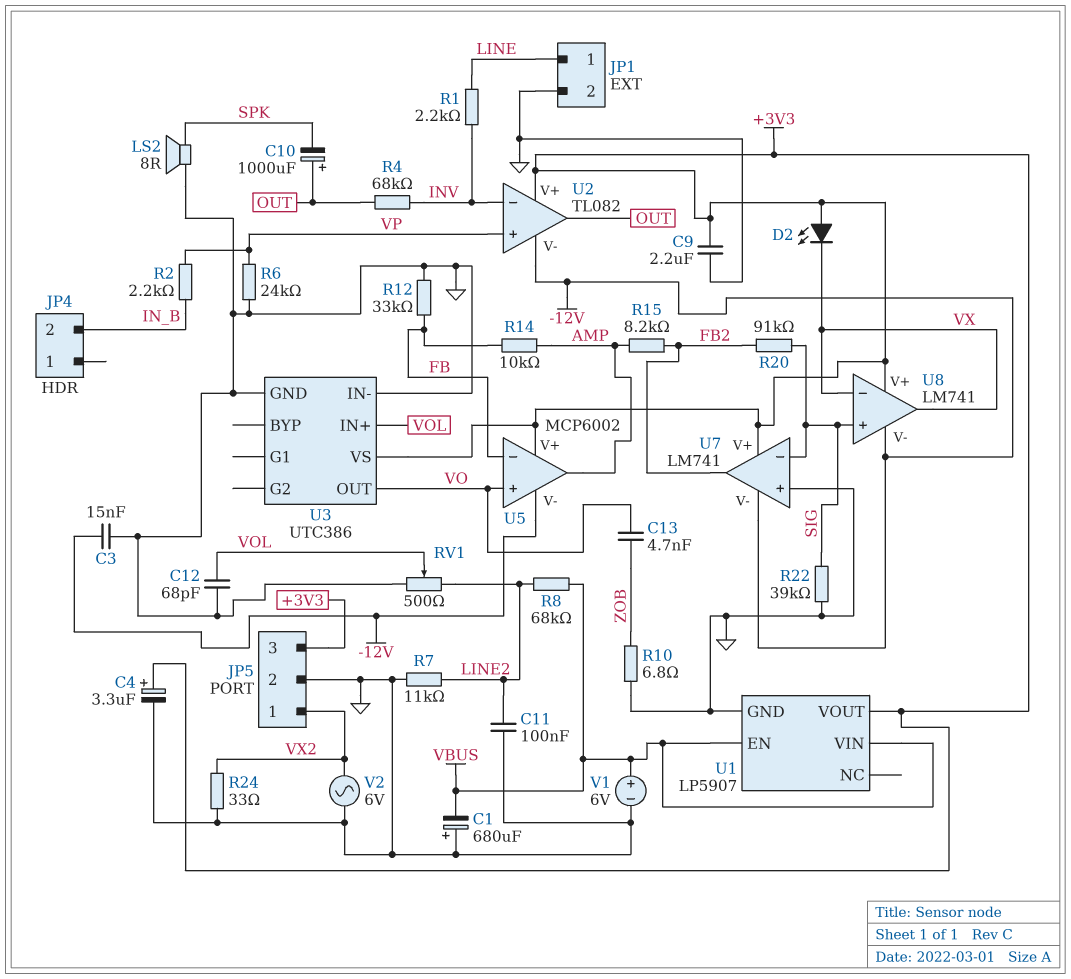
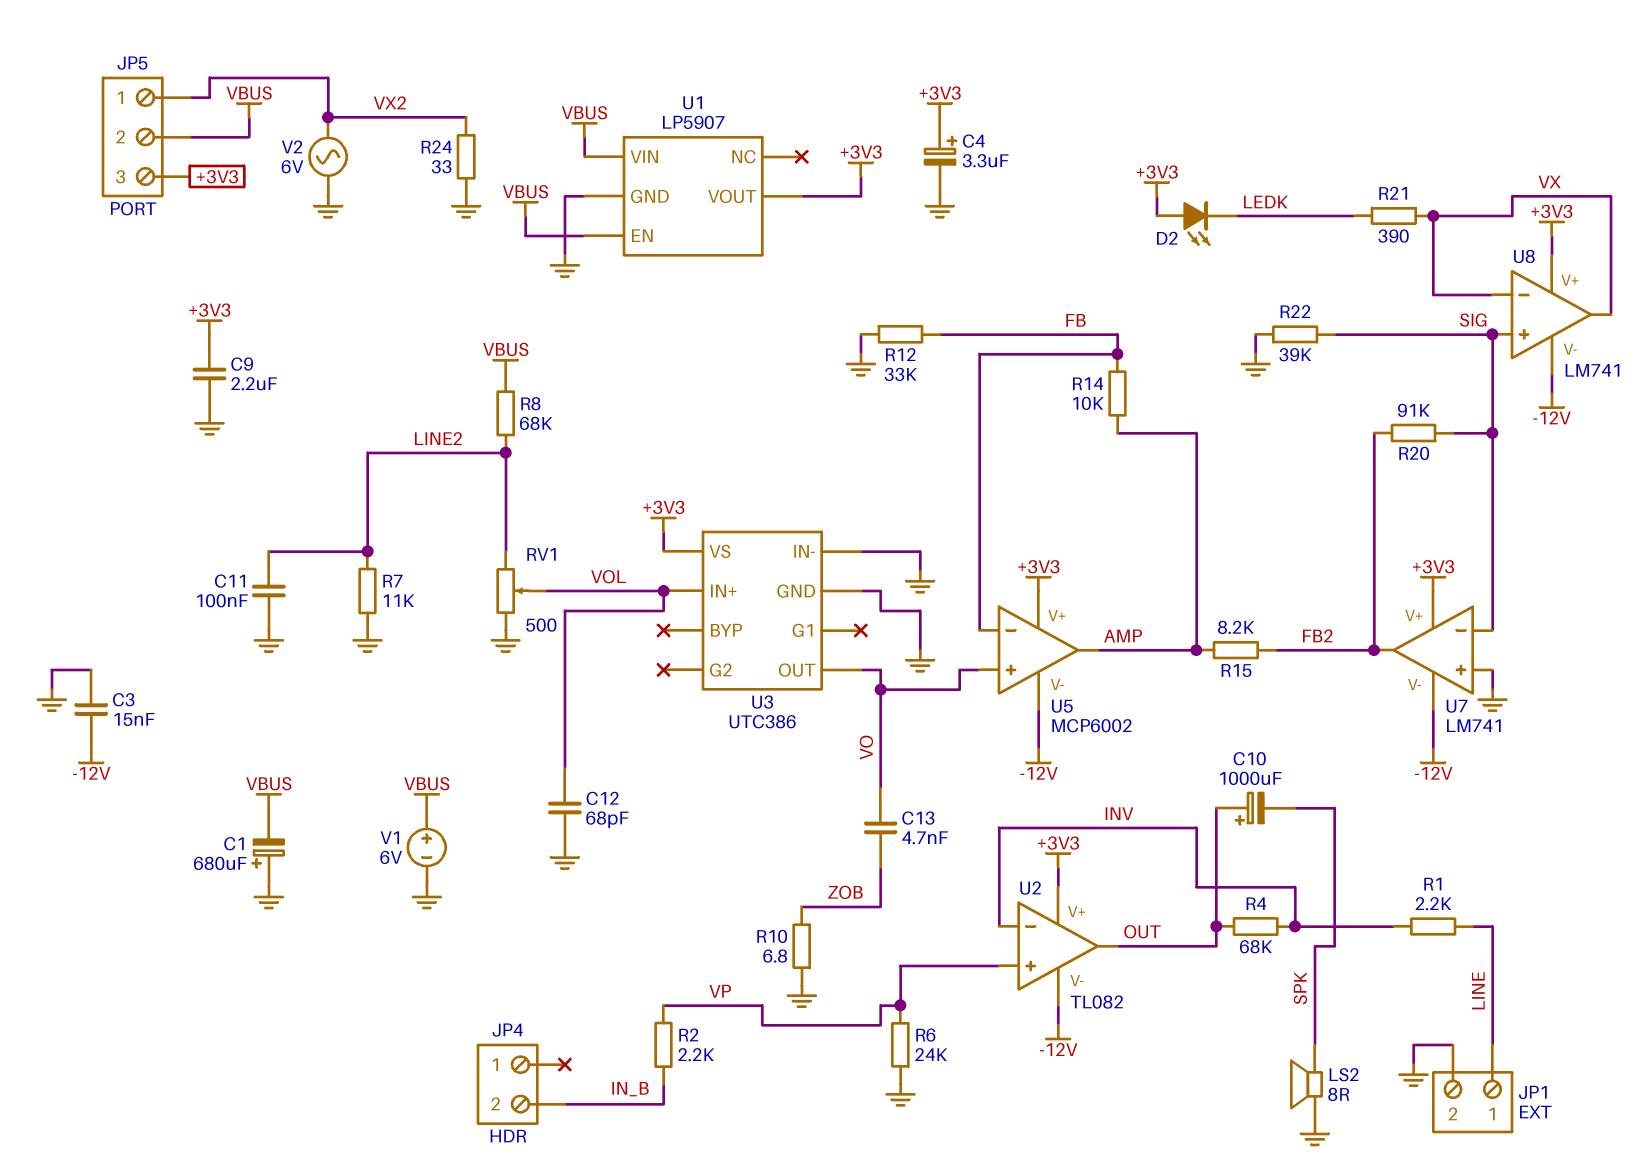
D2: LED (A +3V3, K VX) -> LED (A +3V3, K LEDK)
JP5 pin 2: GND -> VBUS
R21: none -> 390 (LEDK, VX)

